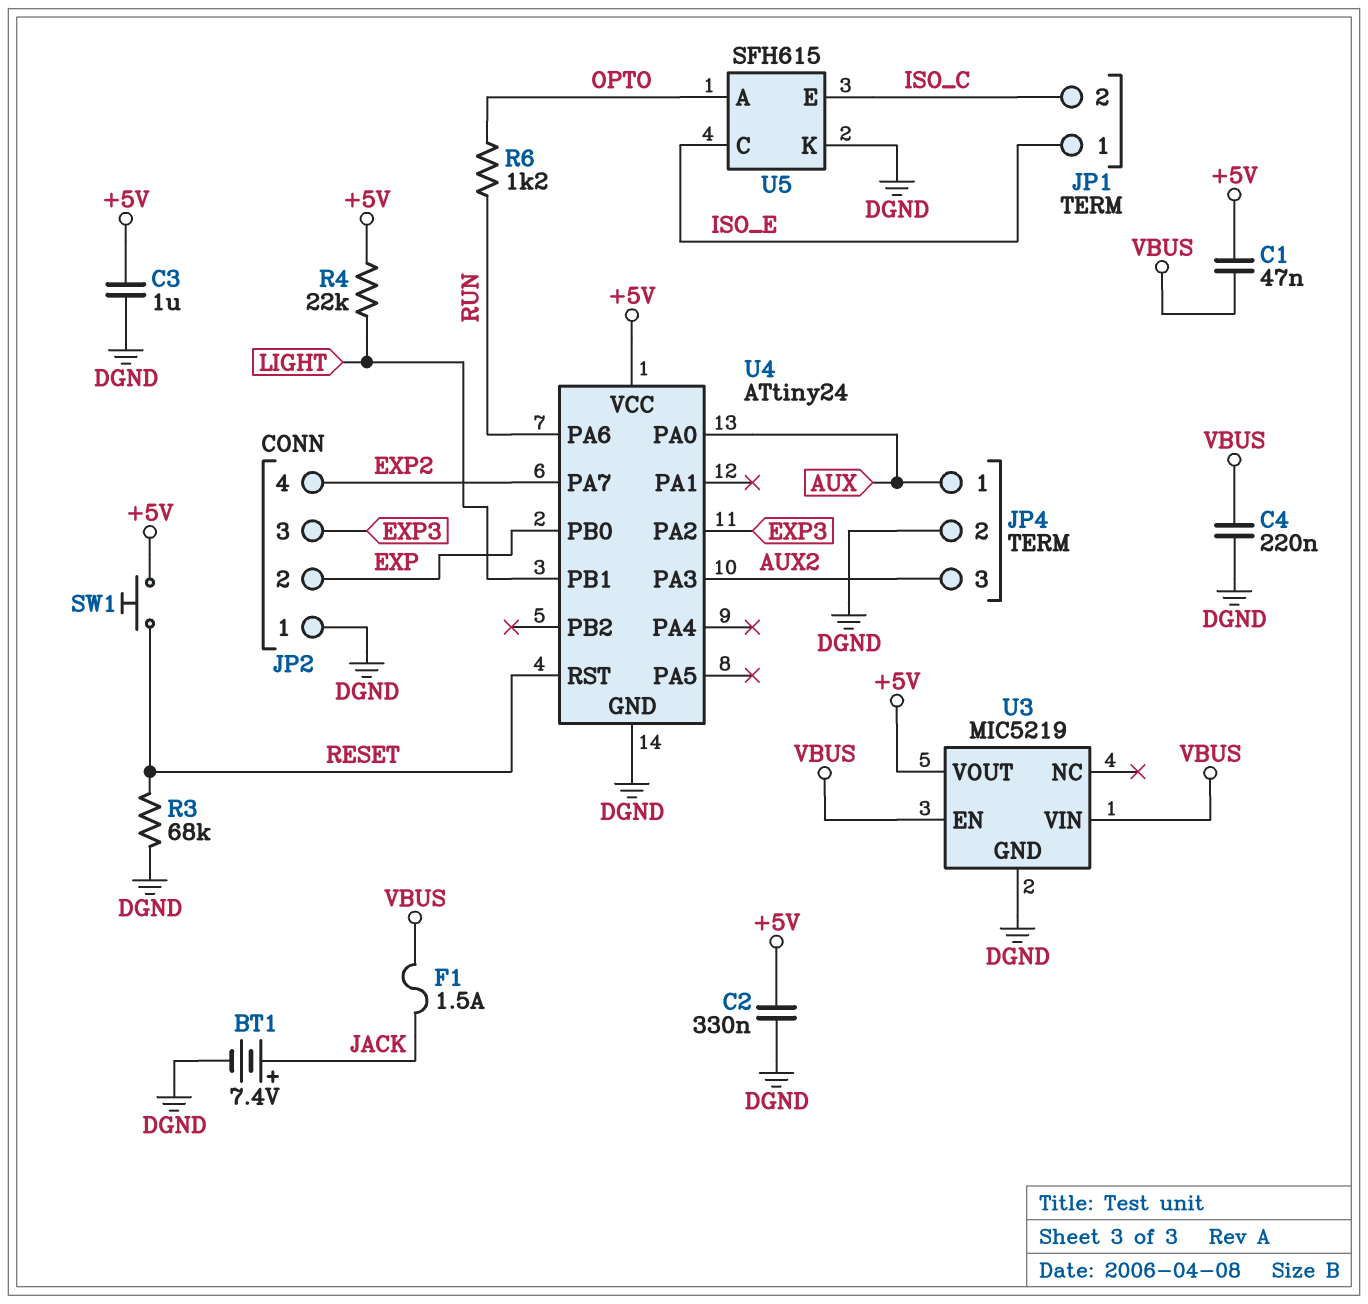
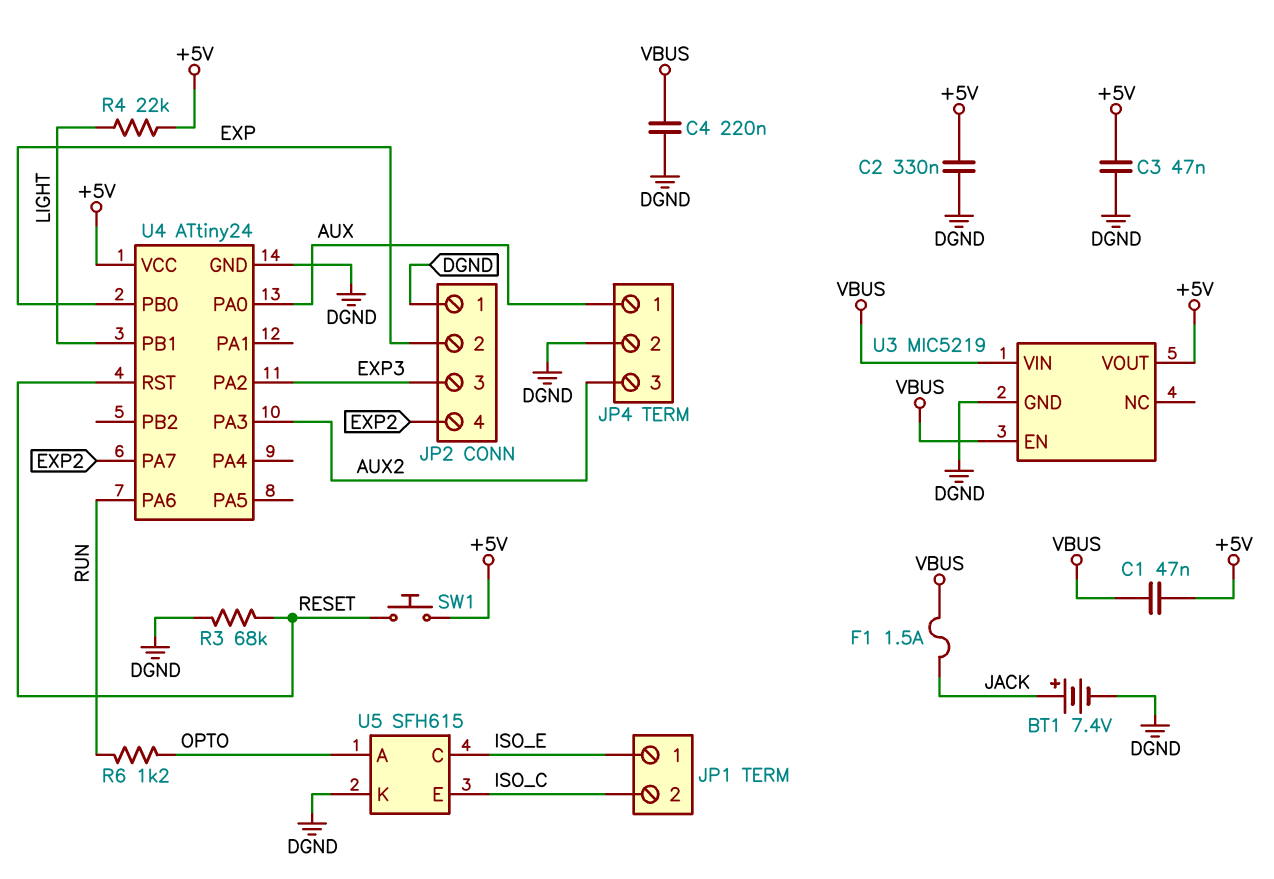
C3: 1uF (+5V, DGND) -> 47nF (+5V, DGND)

